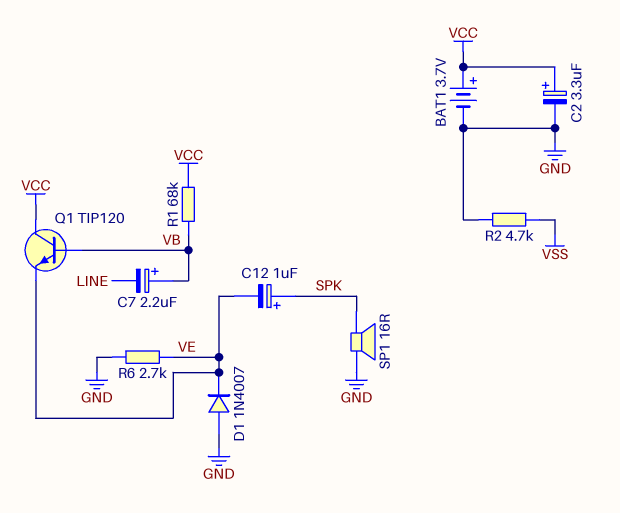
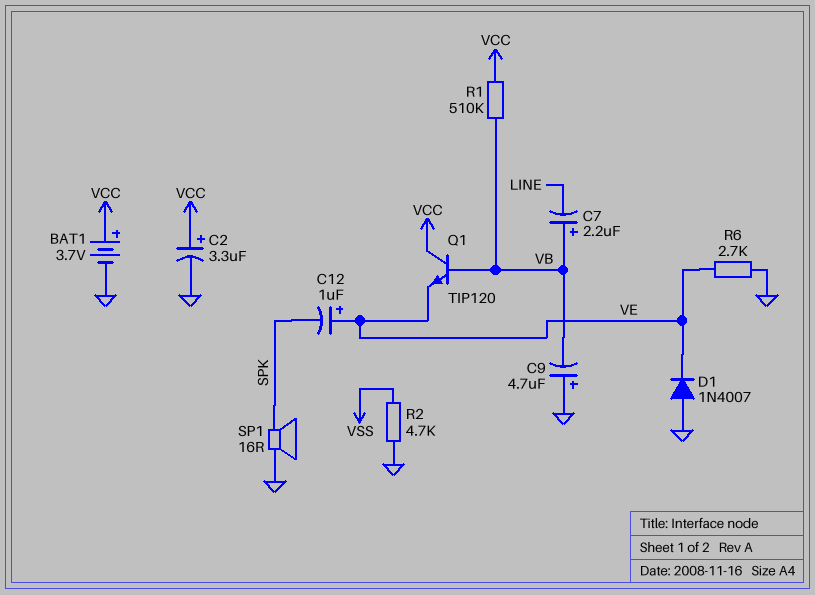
C9: none -> 4.7uF (plus GND, minus VB)
C12: 1uF (plus SPK, minus VE) -> 1uF (plus VE, minus SPK)
R1: 68k (VB, VCC) -> 510k (VB, VCC)

